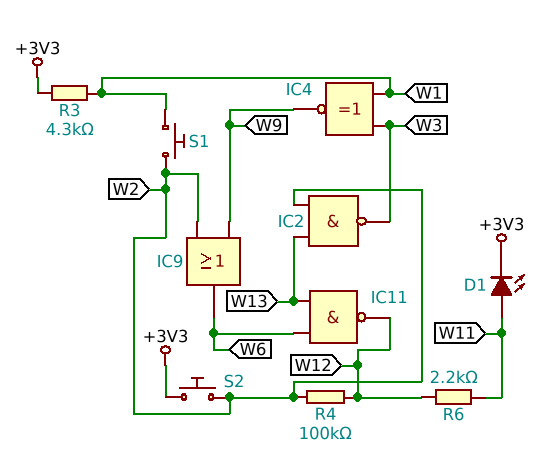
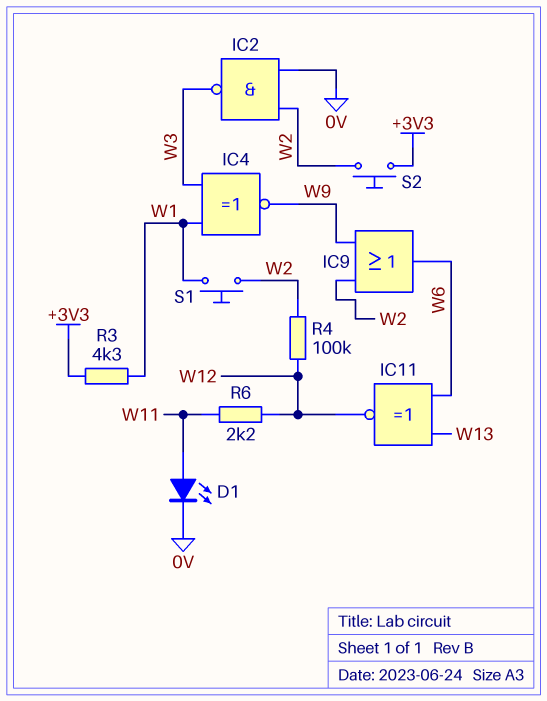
D1: LED (A W11, K +3V3) -> LED (A W11, K 0V)
IC2: NAND (in W2, in W13, out W3) -> NAND (in 0V, in W2, out W3)
IC11: NAND (in W6, in W13, out W12) -> XNOR (in W6, in W13, out W12)

